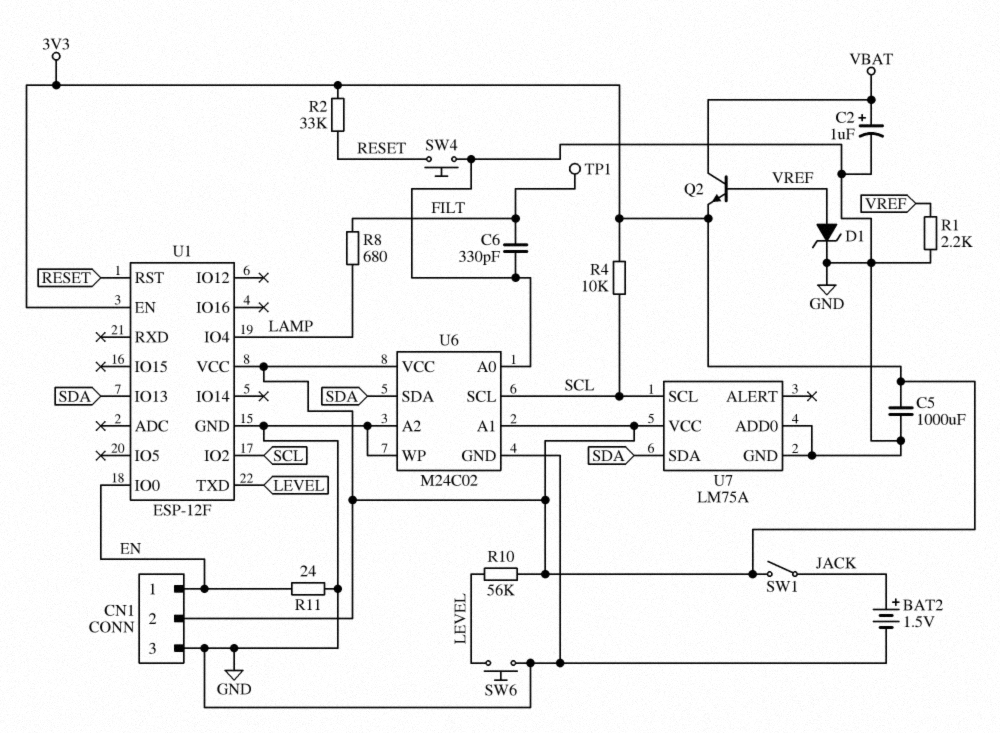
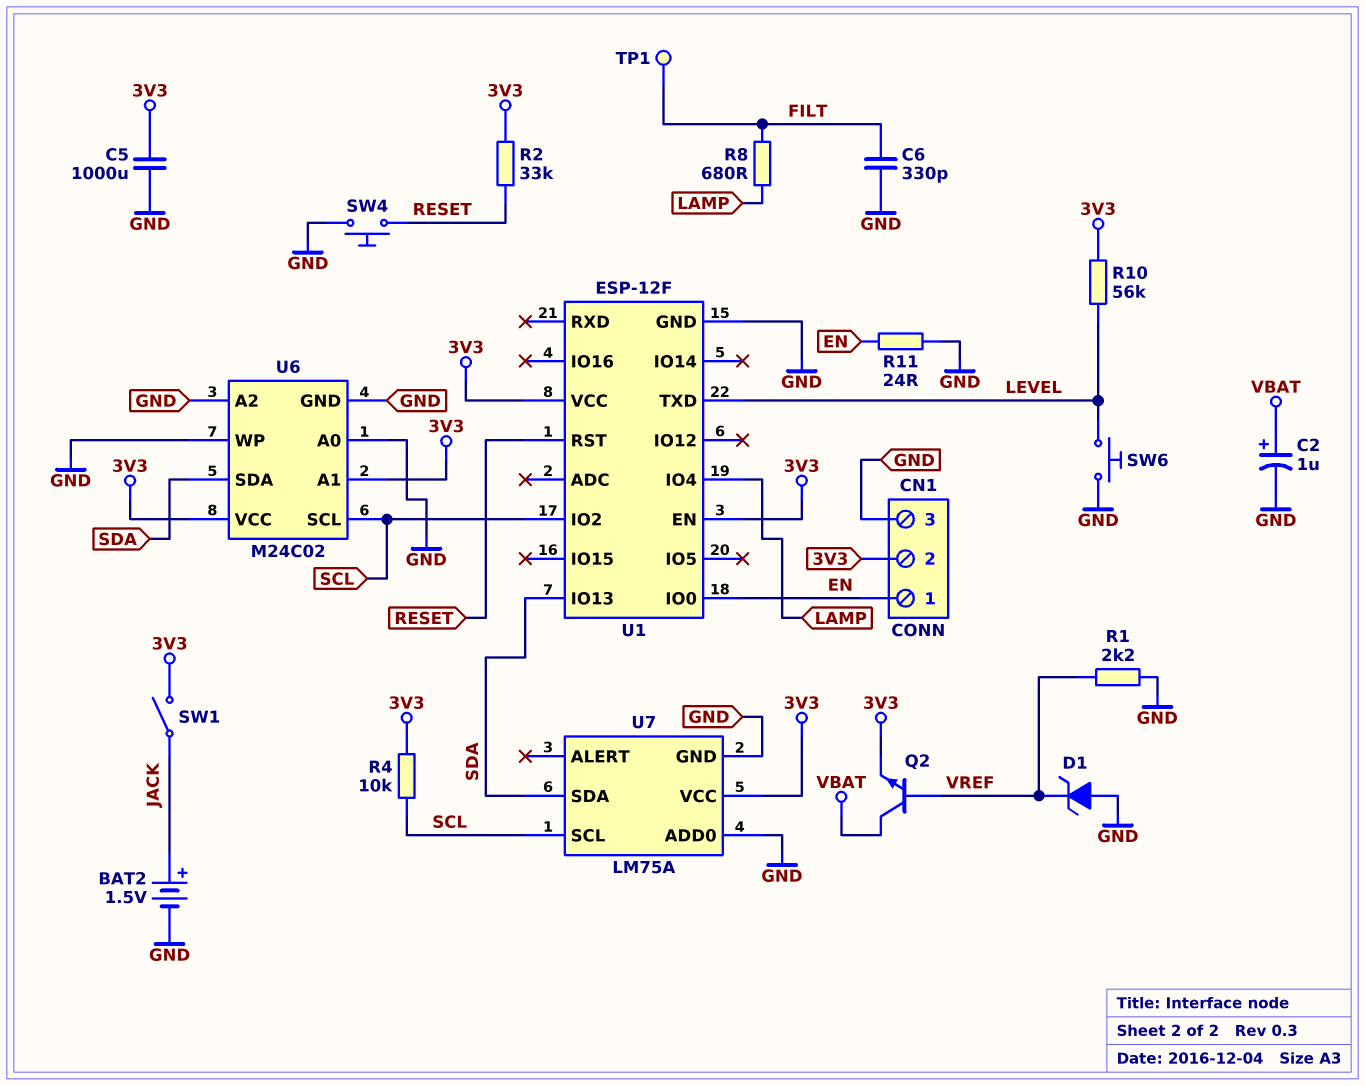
D1: zener (A VREF, K GND) -> zener (A GND, K VREF)

